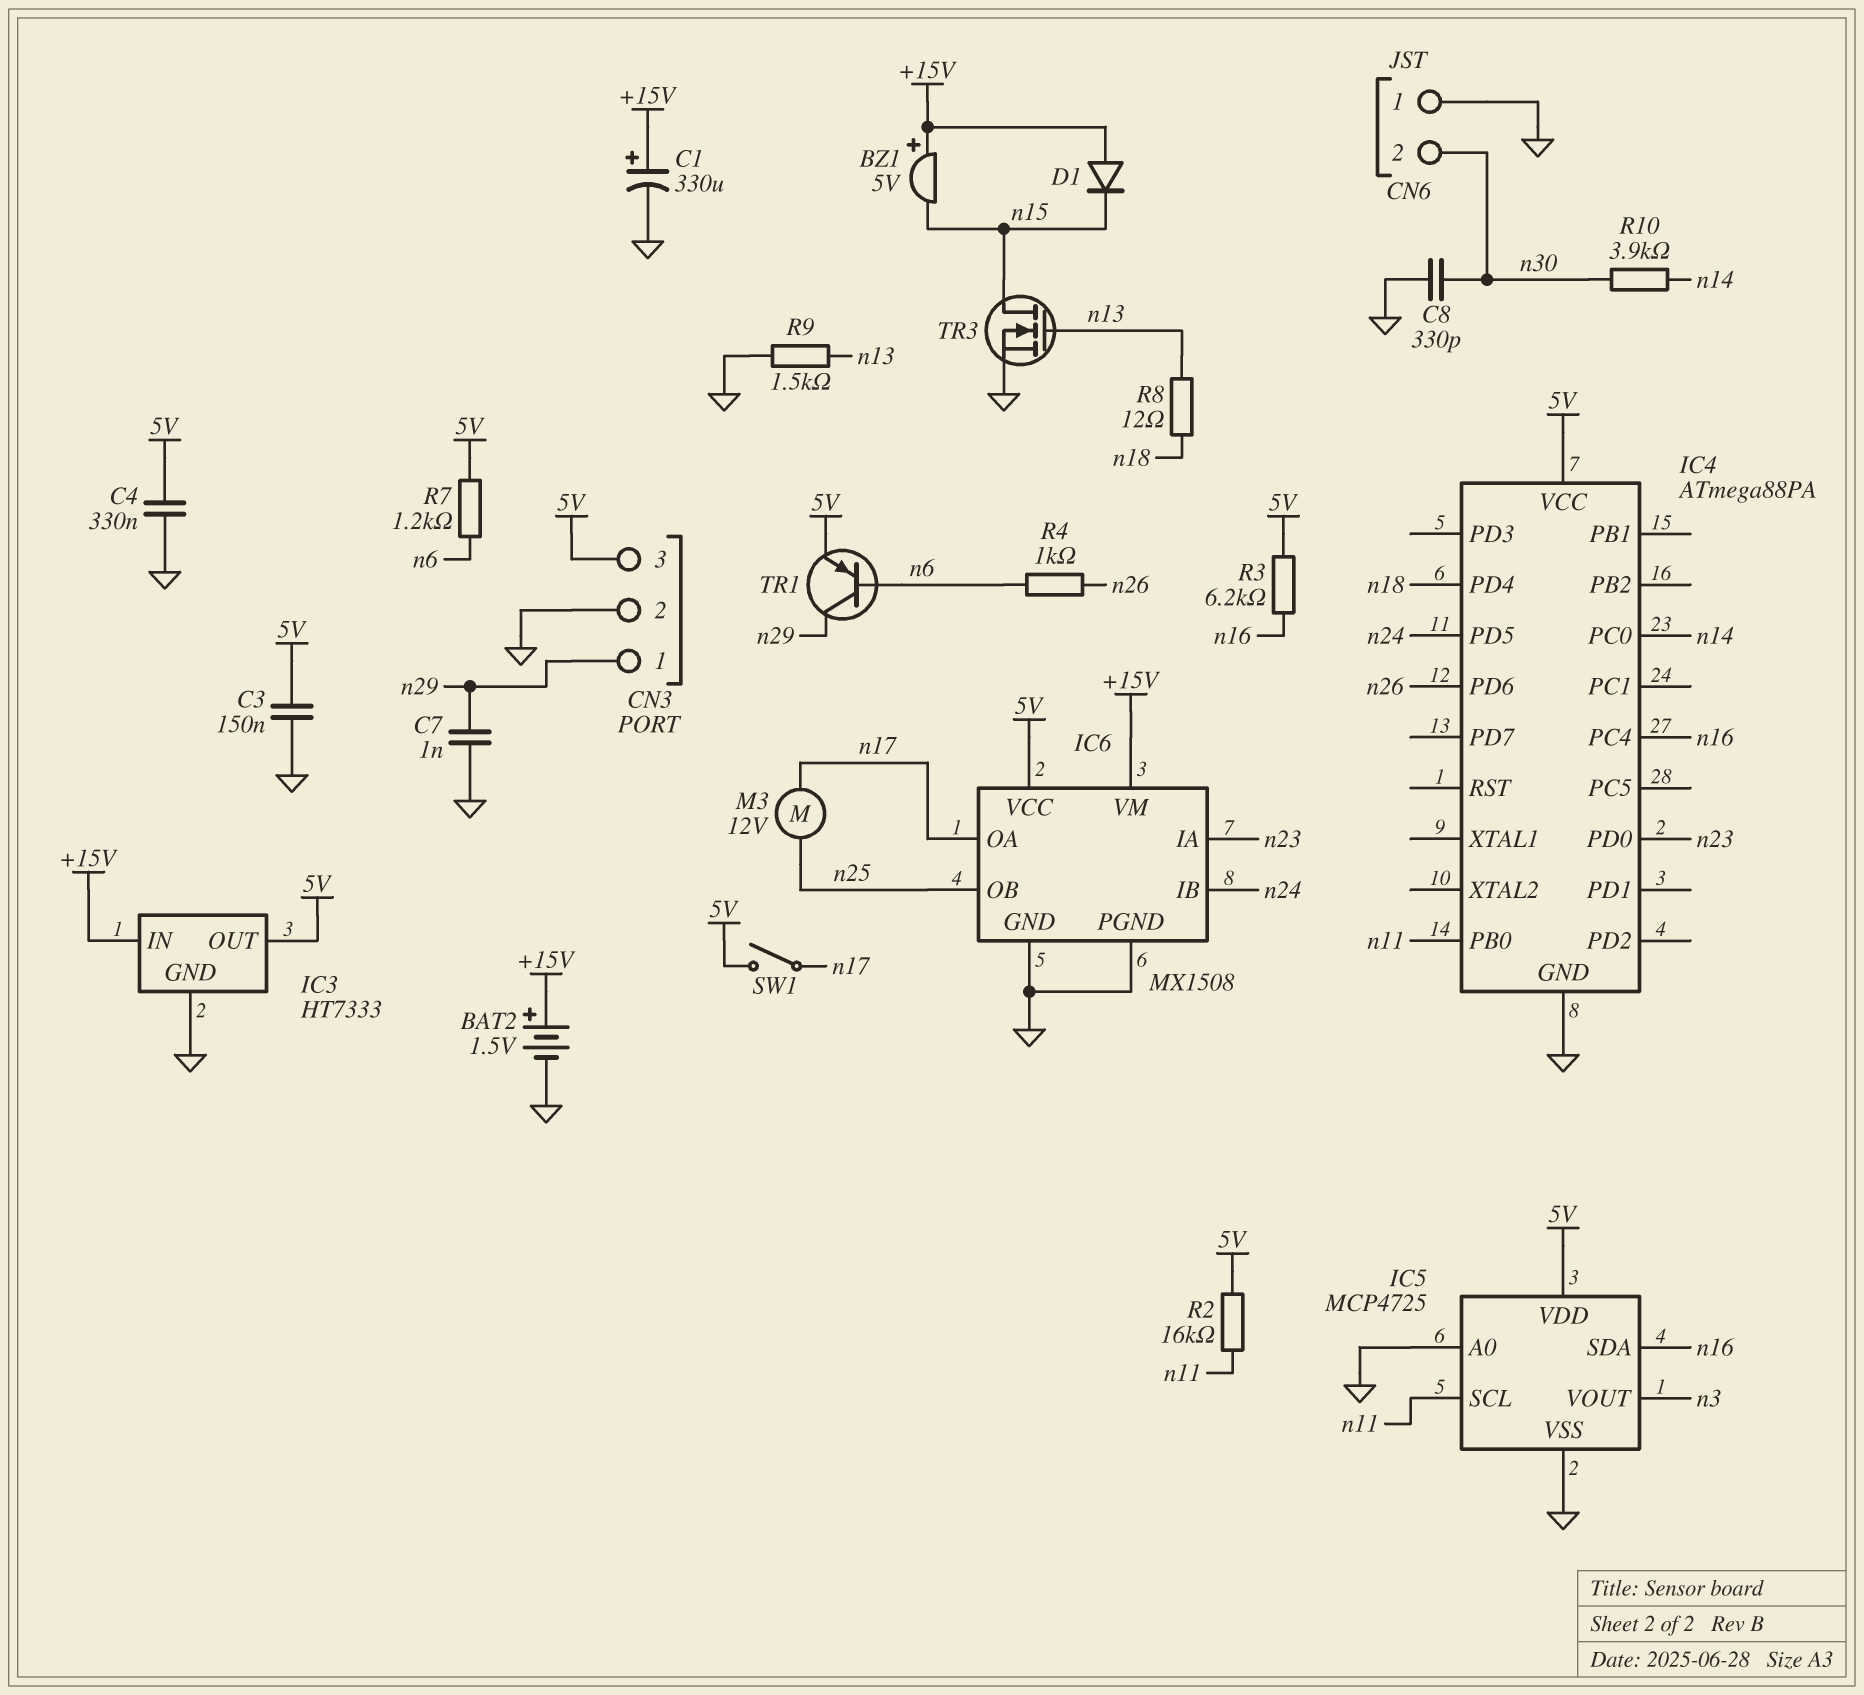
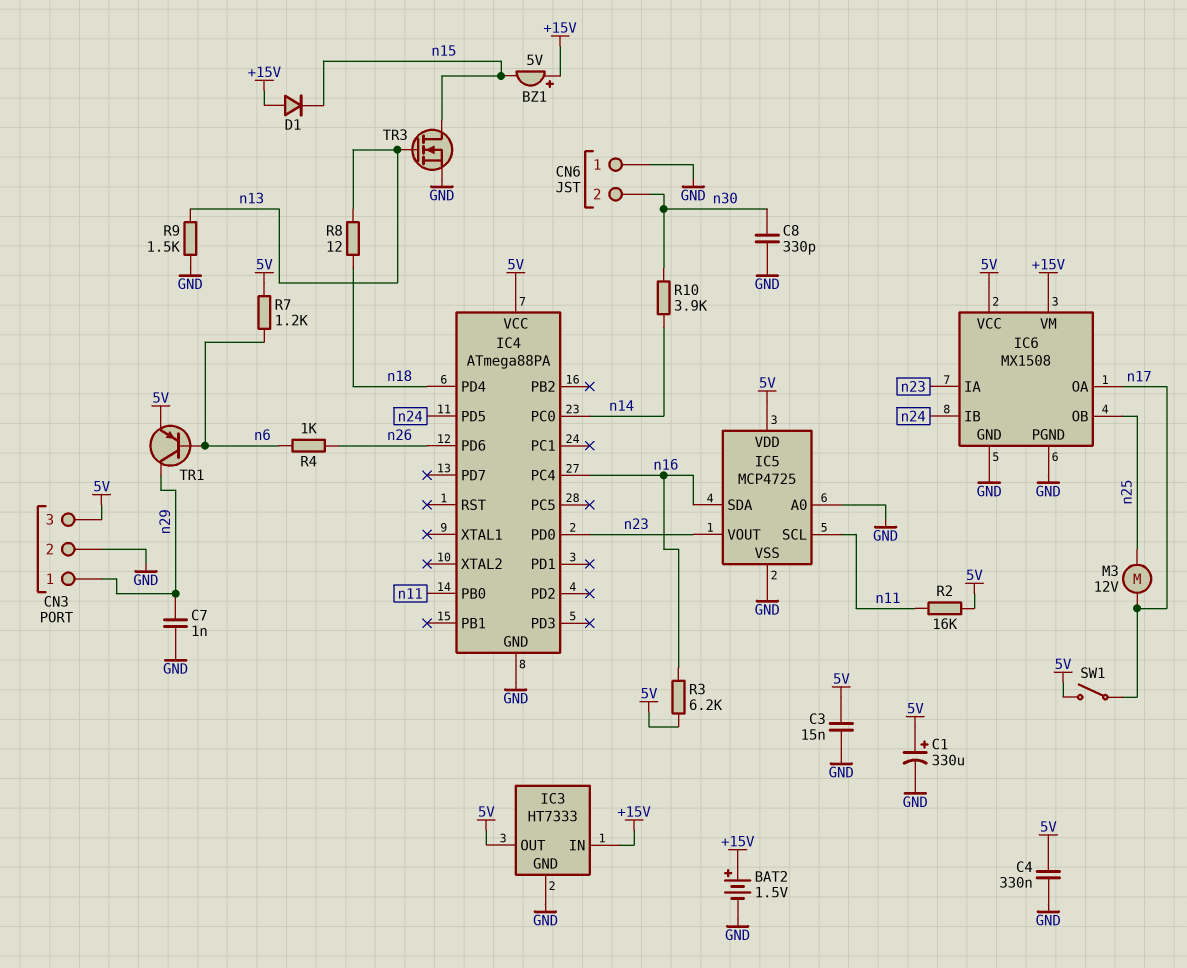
C1: 330uF (plus +15V, minus GND) -> 330uF (plus 5V, minus GND)
C3: 150nF (5V, GND) -> 15nF (5V, GND)
IC5 pin VOUT: n3 -> n23

